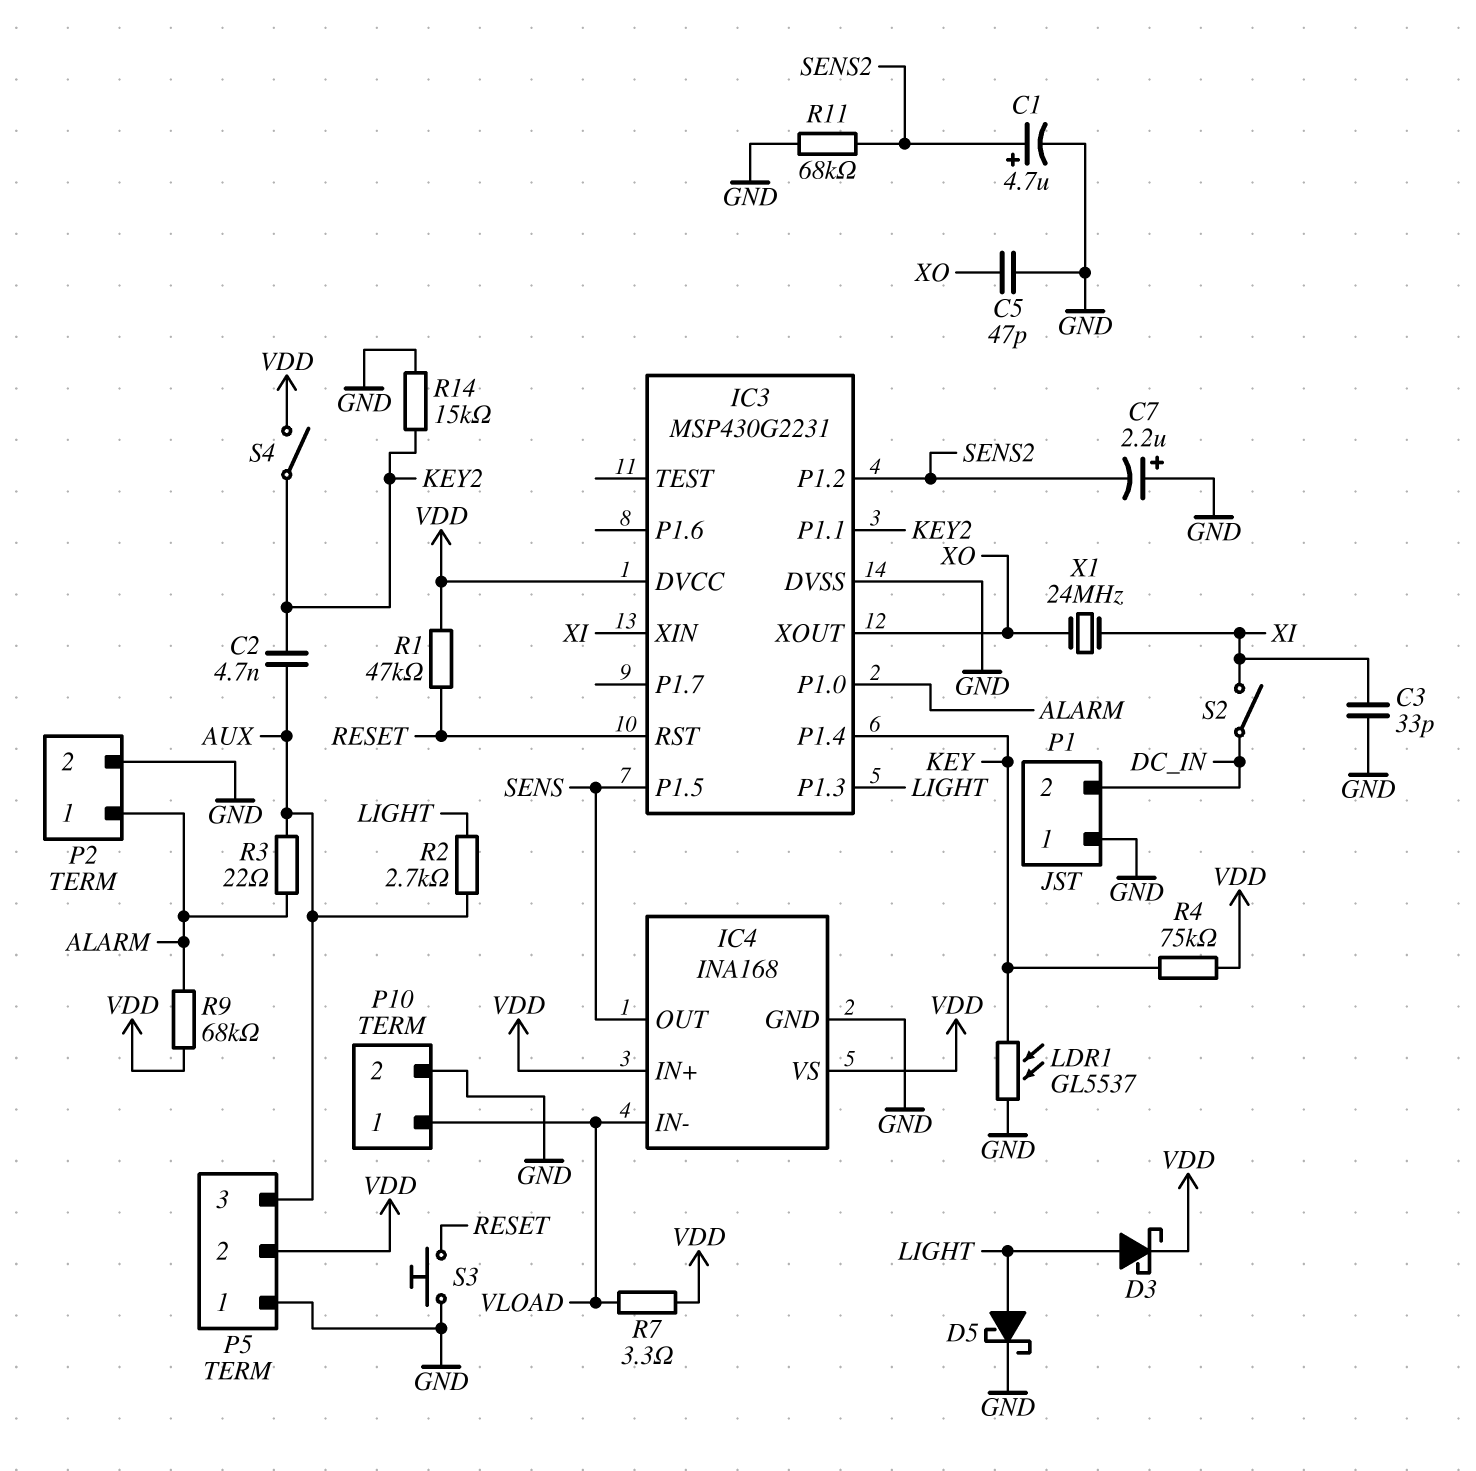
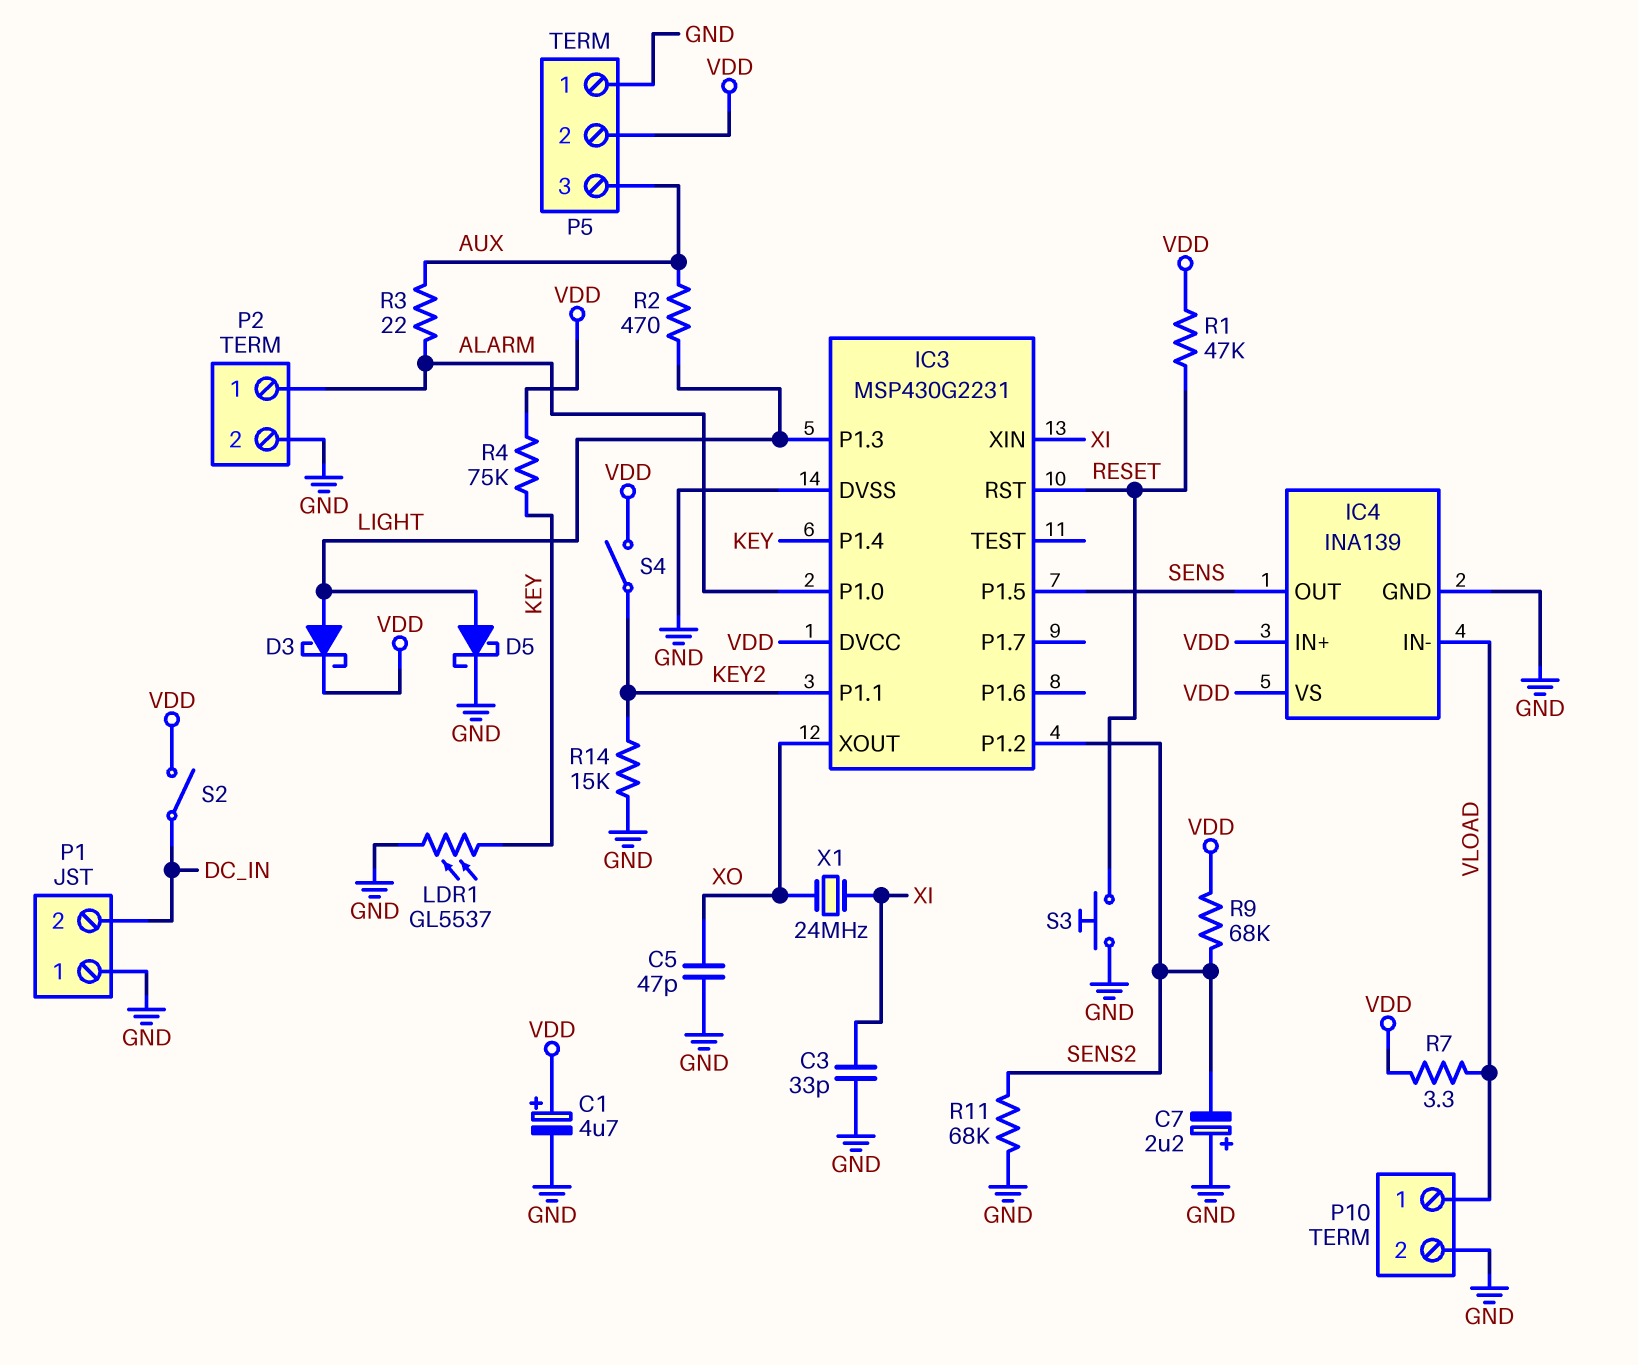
C1: 4.7uF (plus SENS2, minus GND) -> 4.7uF (plus VDD, minus GND)
C2: 4.7nF (AUX, KEY2) -> none
IC4: INA168 -> INA139
R2: 2.7k (AUX, LIGHT) -> 470 (AUX, LIGHT)
R9: 68k (ALARM, VDD) -> 68k (SENS2, VDD)
S2: switch (DC_IN, XI) -> switch (DC_IN, VDD)

